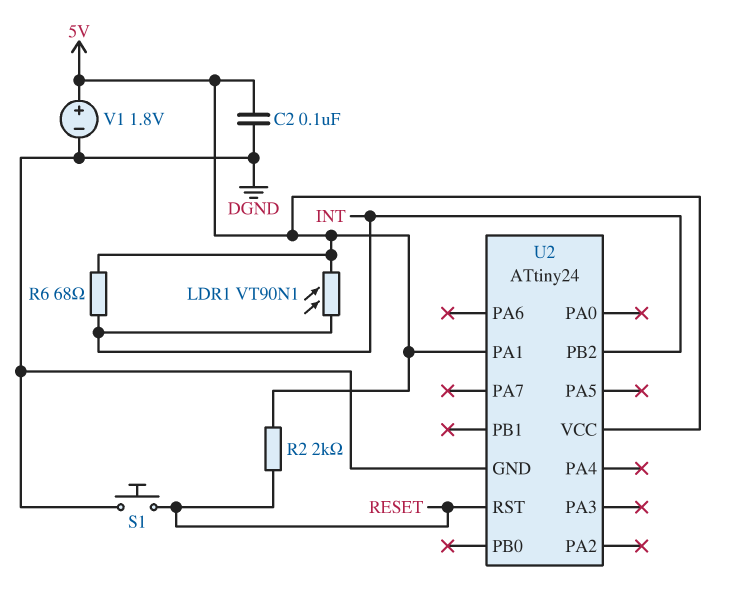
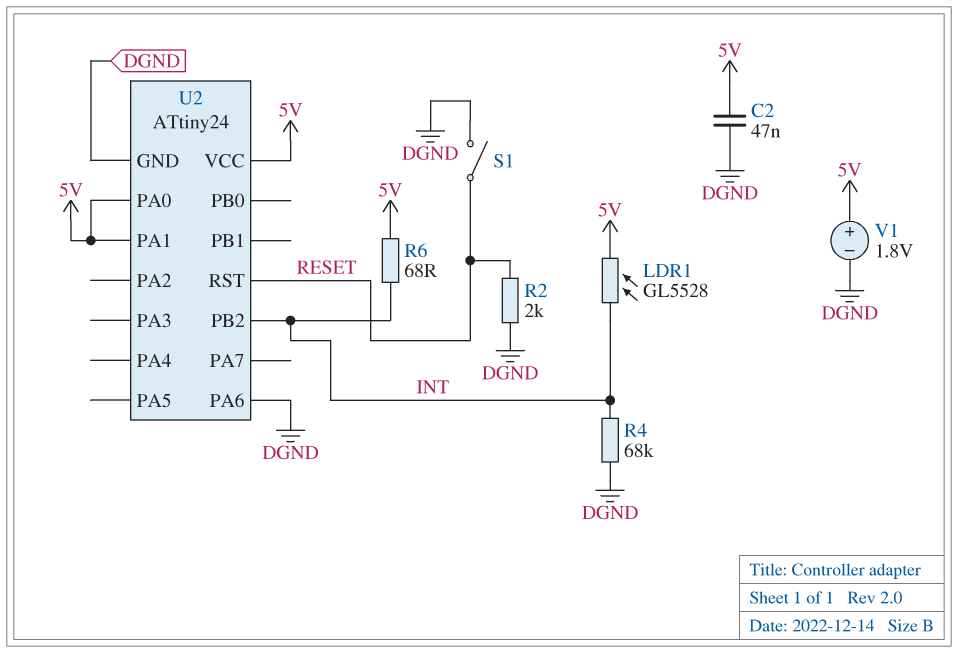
C2: 100nF (5V, DGND) -> 47nF (5V, DGND)
LDR1: VT90N1 (5V, INT) -> GL5528 (5V, INT)
R2: 2k (5V, RESET) -> 2k (DGND, RESET)
R4: none -> 68k (DGND, INT)
S1: button (DGND, RESET) -> switch (DGND, RESET)
U2 pin PA0: none -> 5V
U2 pin PA6: none -> DGND

